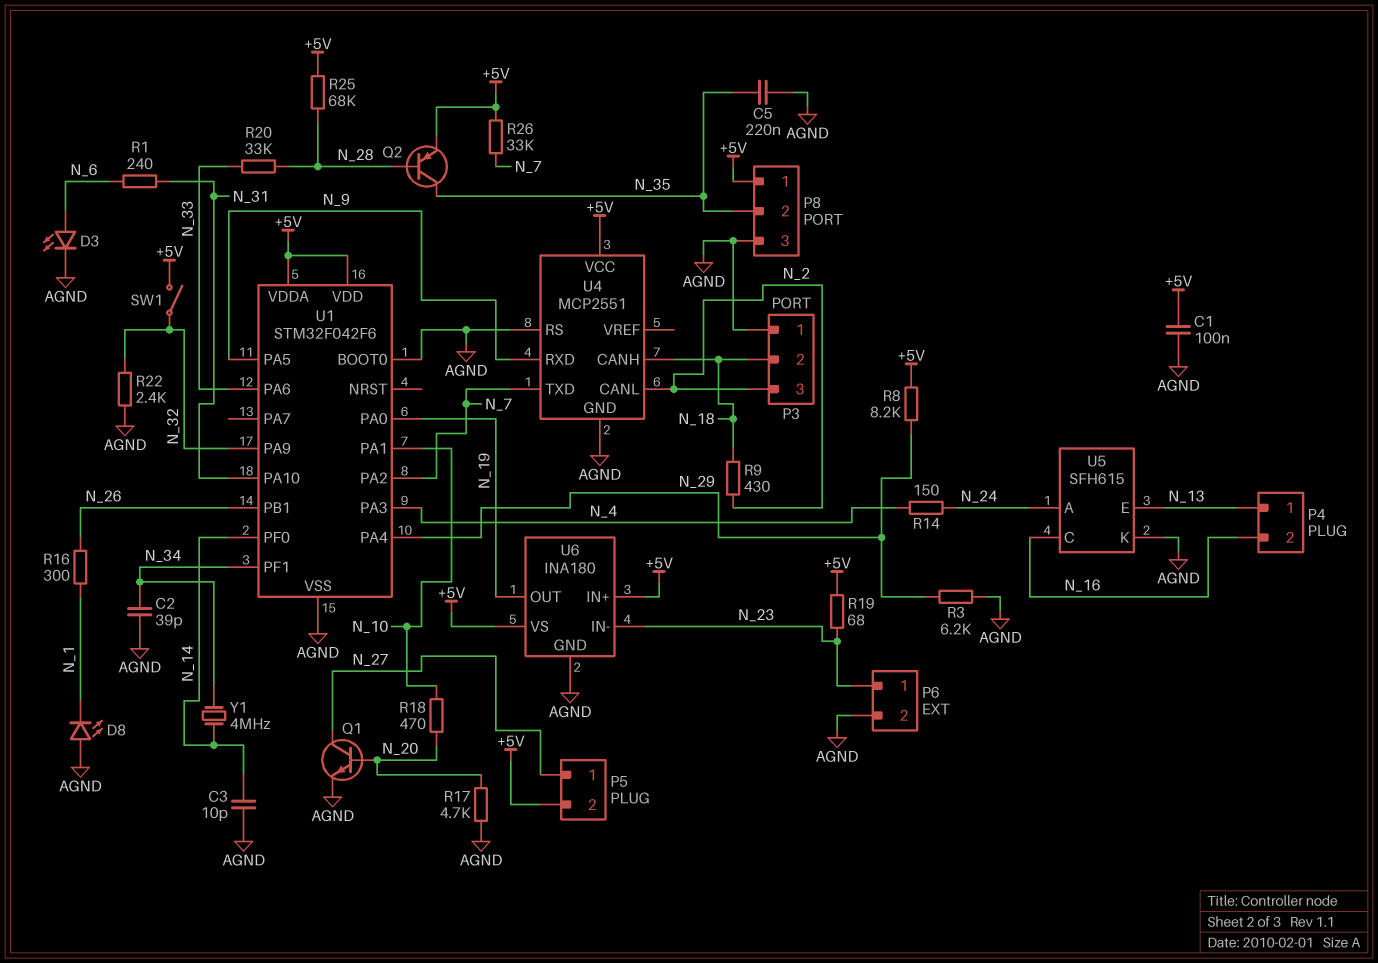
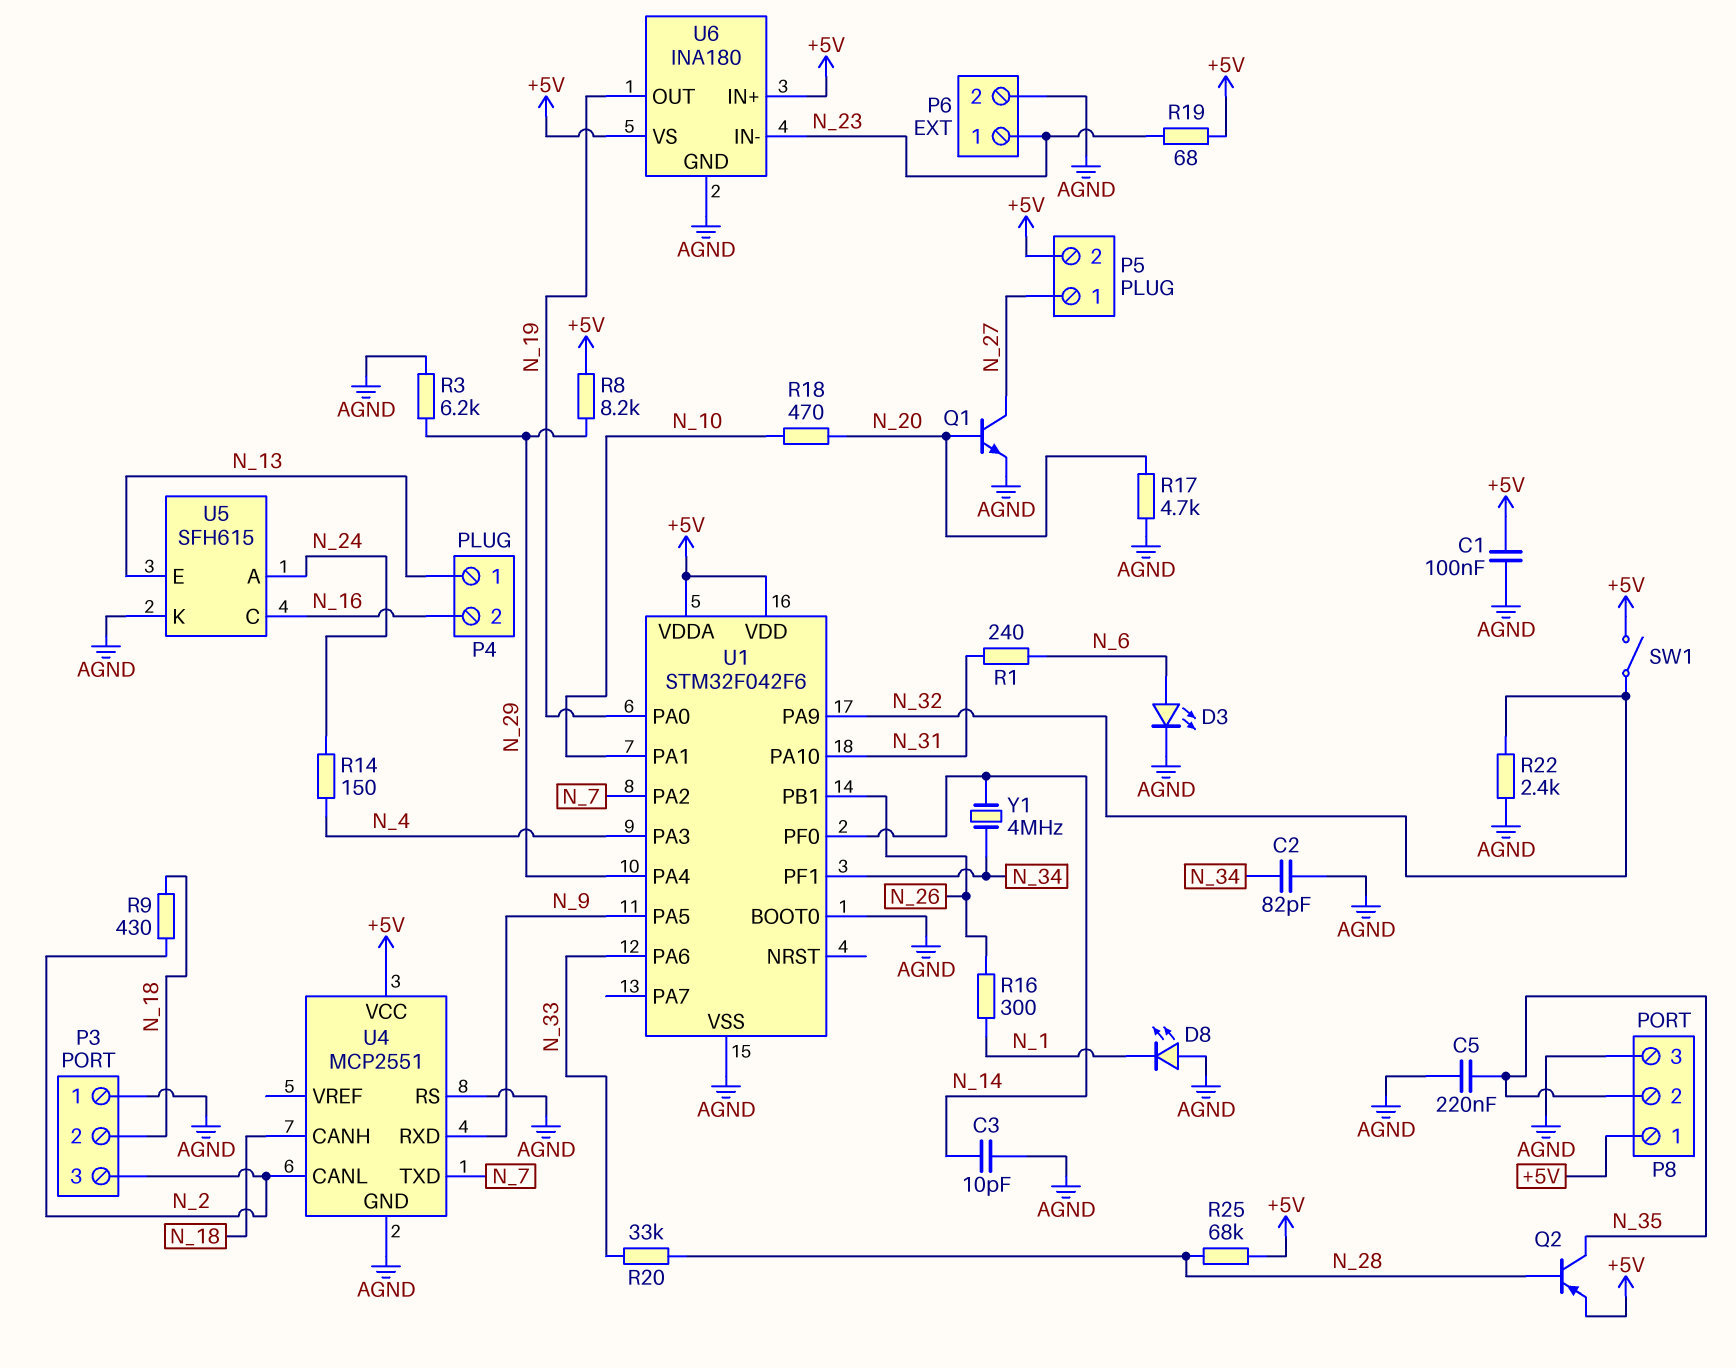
C2: 39pF (AGND, N_34) -> 82pF (AGND, N_34)
R26: 33k (+5V, N_7) -> none

